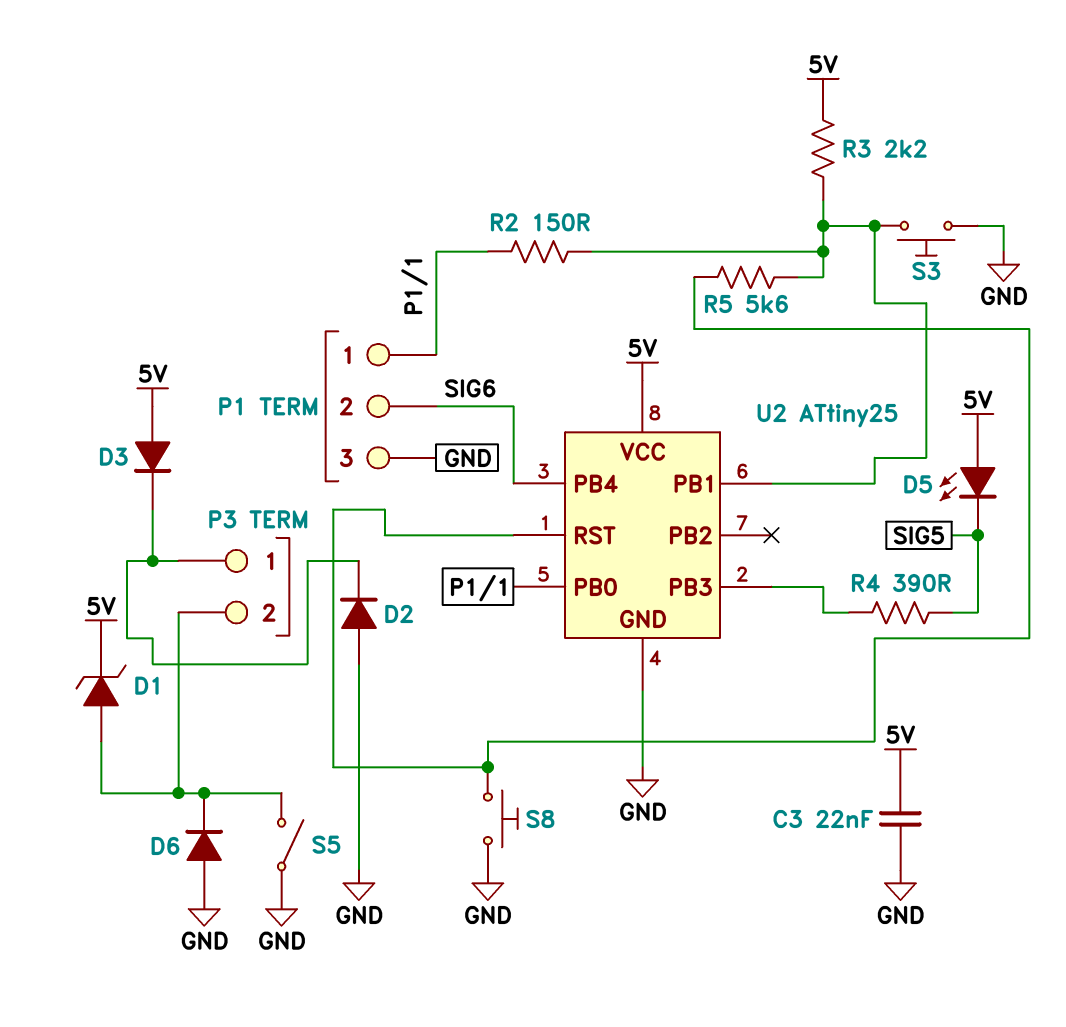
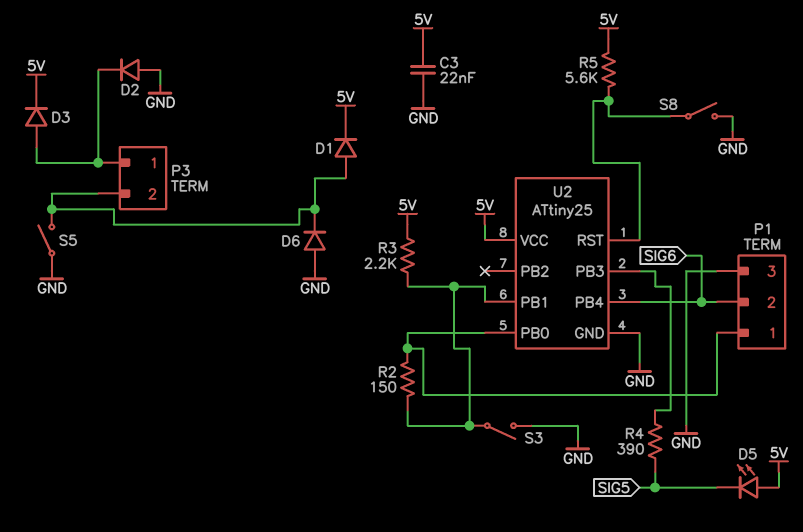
D1: zener (A P3/2, K 5V) -> diode (A P3/2, K 5V)
D3: diode (A 5V, K P3/1) -> diode (A P3/1, K 5V)
R5: 5.6k (U2/PB1, U2/RST) -> 5.6k (5V, U2/RST)
S3: button (GND, U2/PB1) -> switch (GND, U2/PB1)
S8: button (GND, U2/RST) -> switch (GND, U2/RST)

